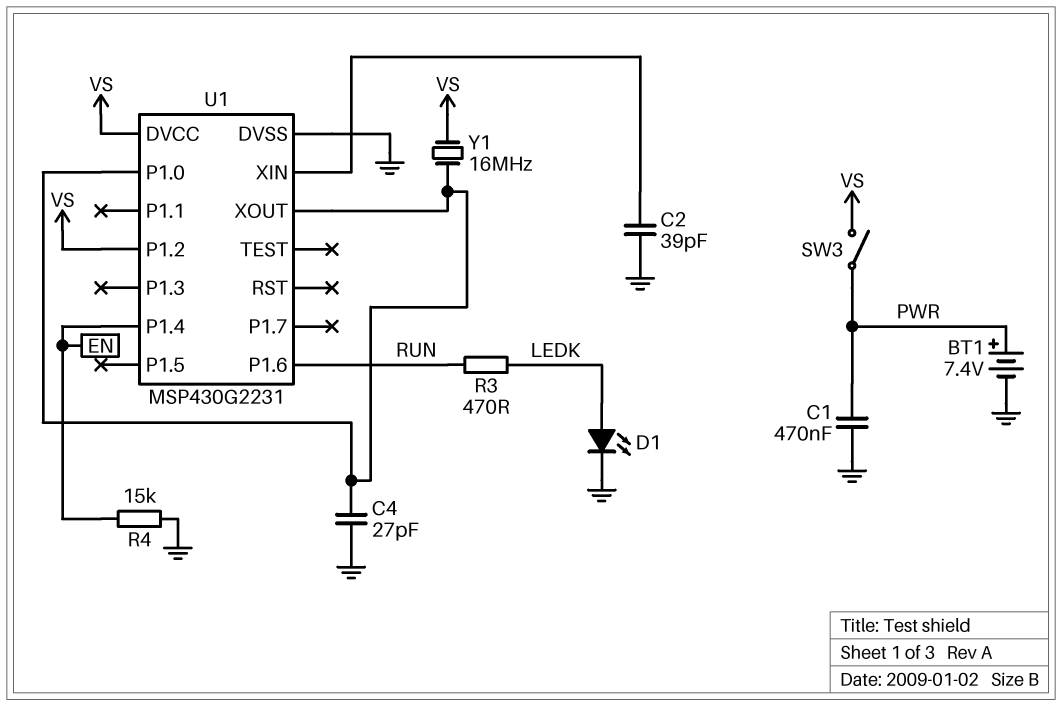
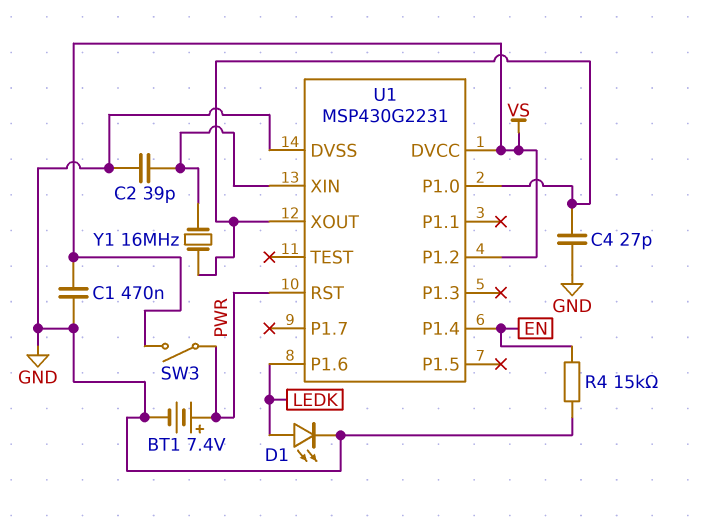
C1: 470nF (GND, PWR) -> 470nF (GND, VS)
R3: 470 (LEDK, RUN) -> none
U1 pin P1.6: RUN -> LEDK
U1 pin RST: none -> PWR
Y1: 16MHz (U1/P1.0, VS) -> 16MHz (U1/P1.0, U1/XIN)

